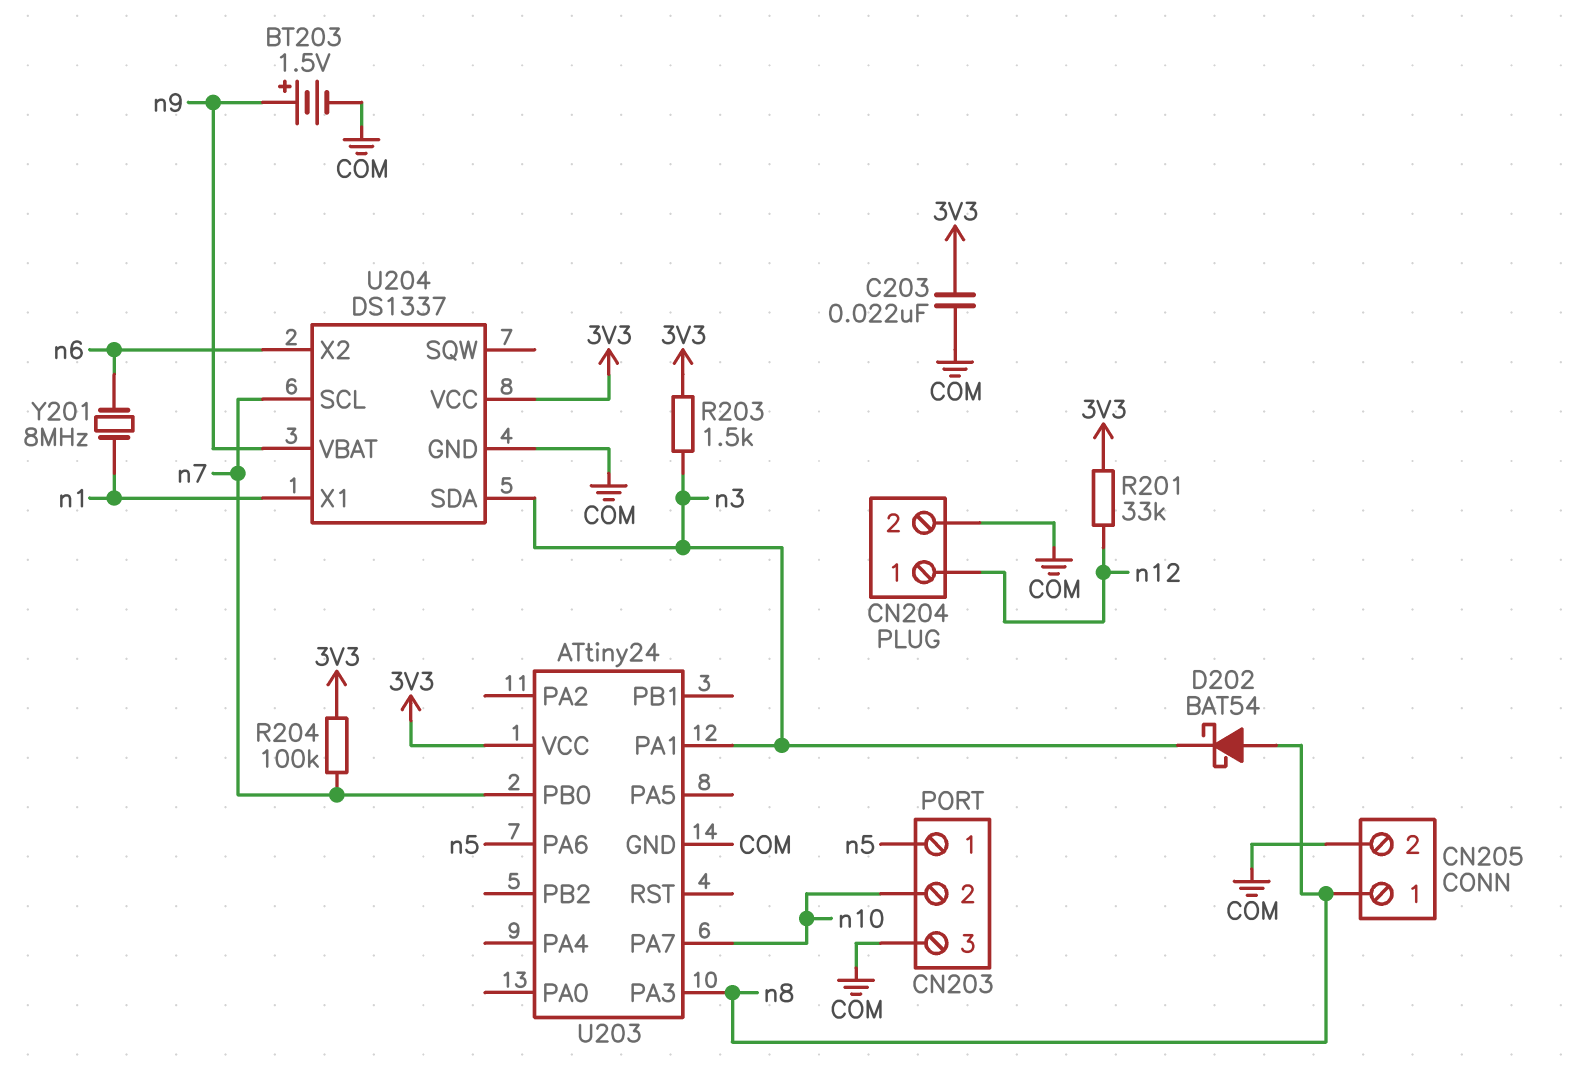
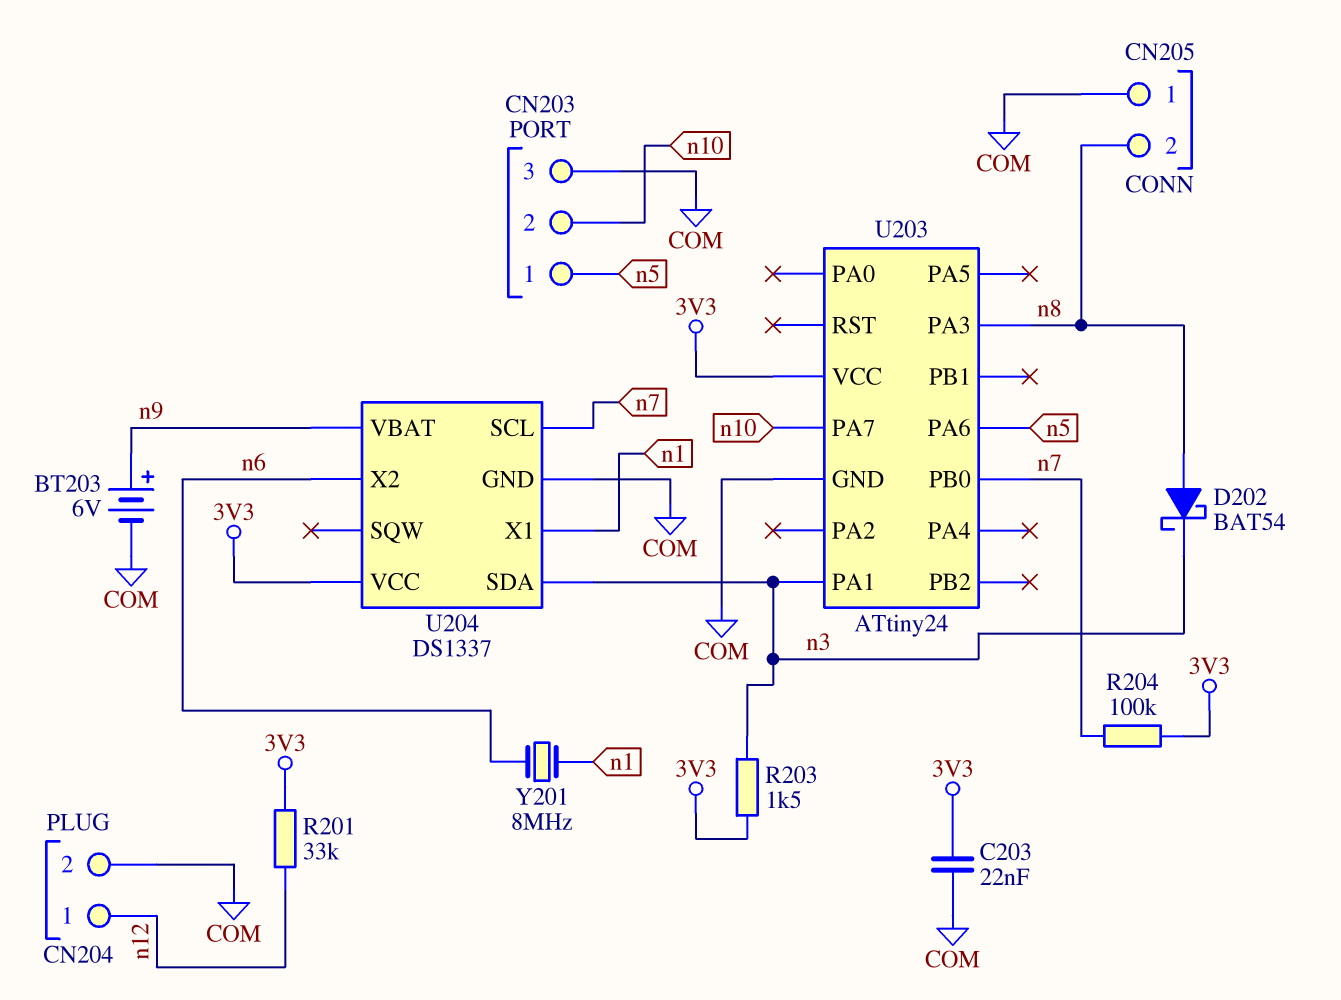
BT203: 1.5V (plus n9, minus COM) -> 6V (plus n9, minus COM)
CN205 pin 1: n8 -> COM
CN205 pin 2: COM -> n8

